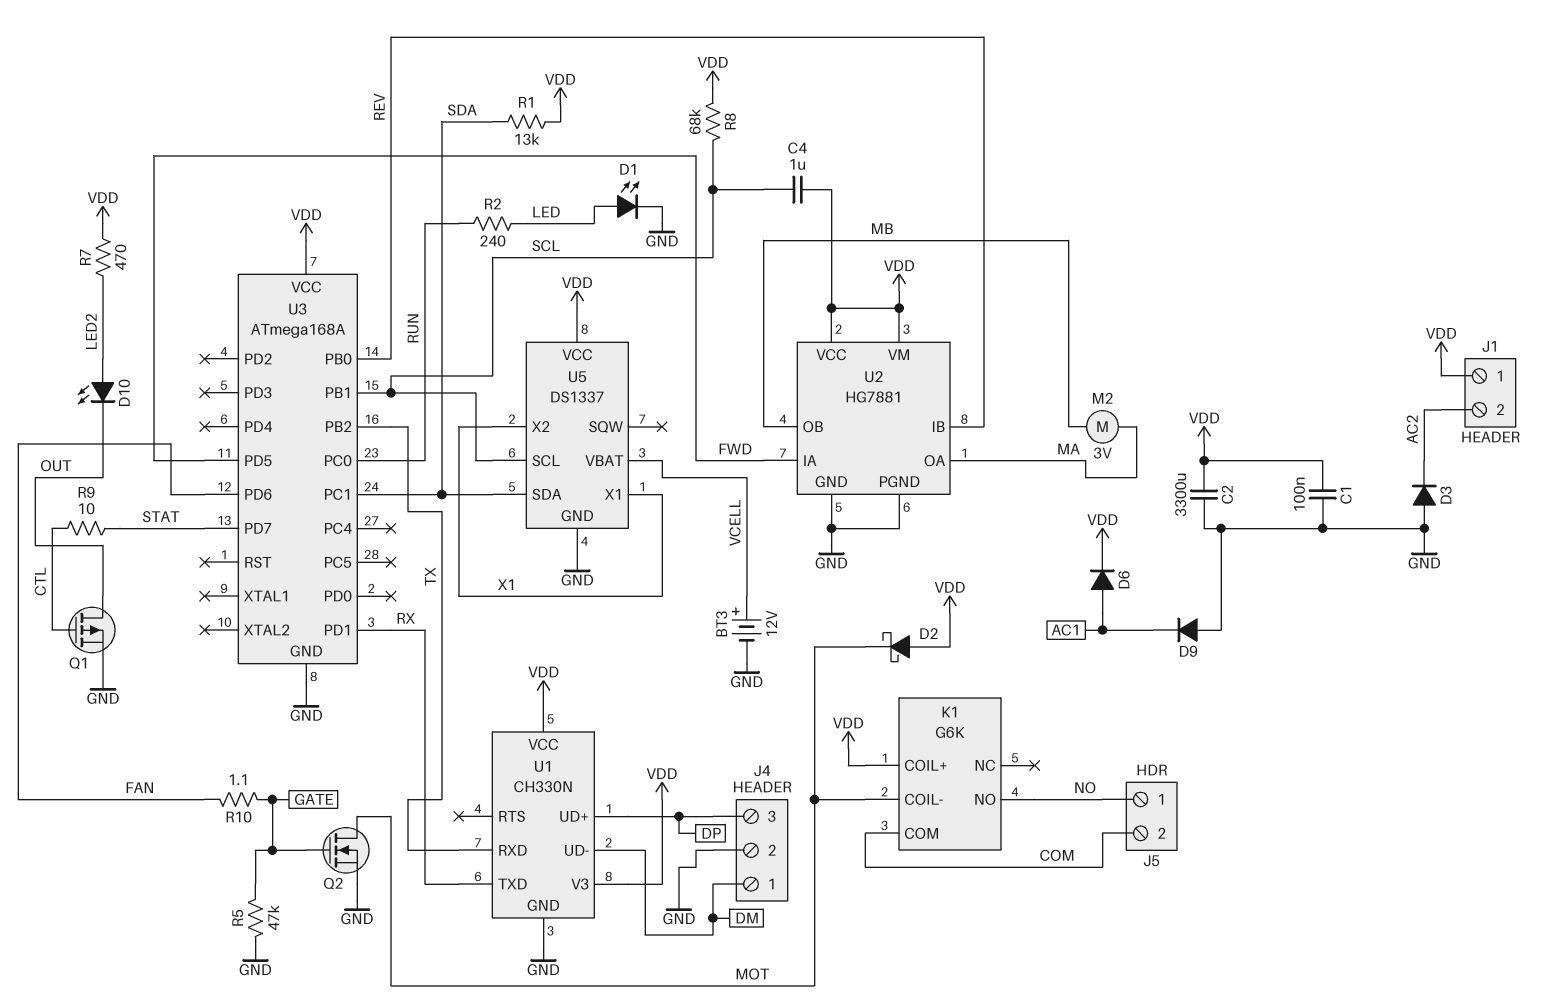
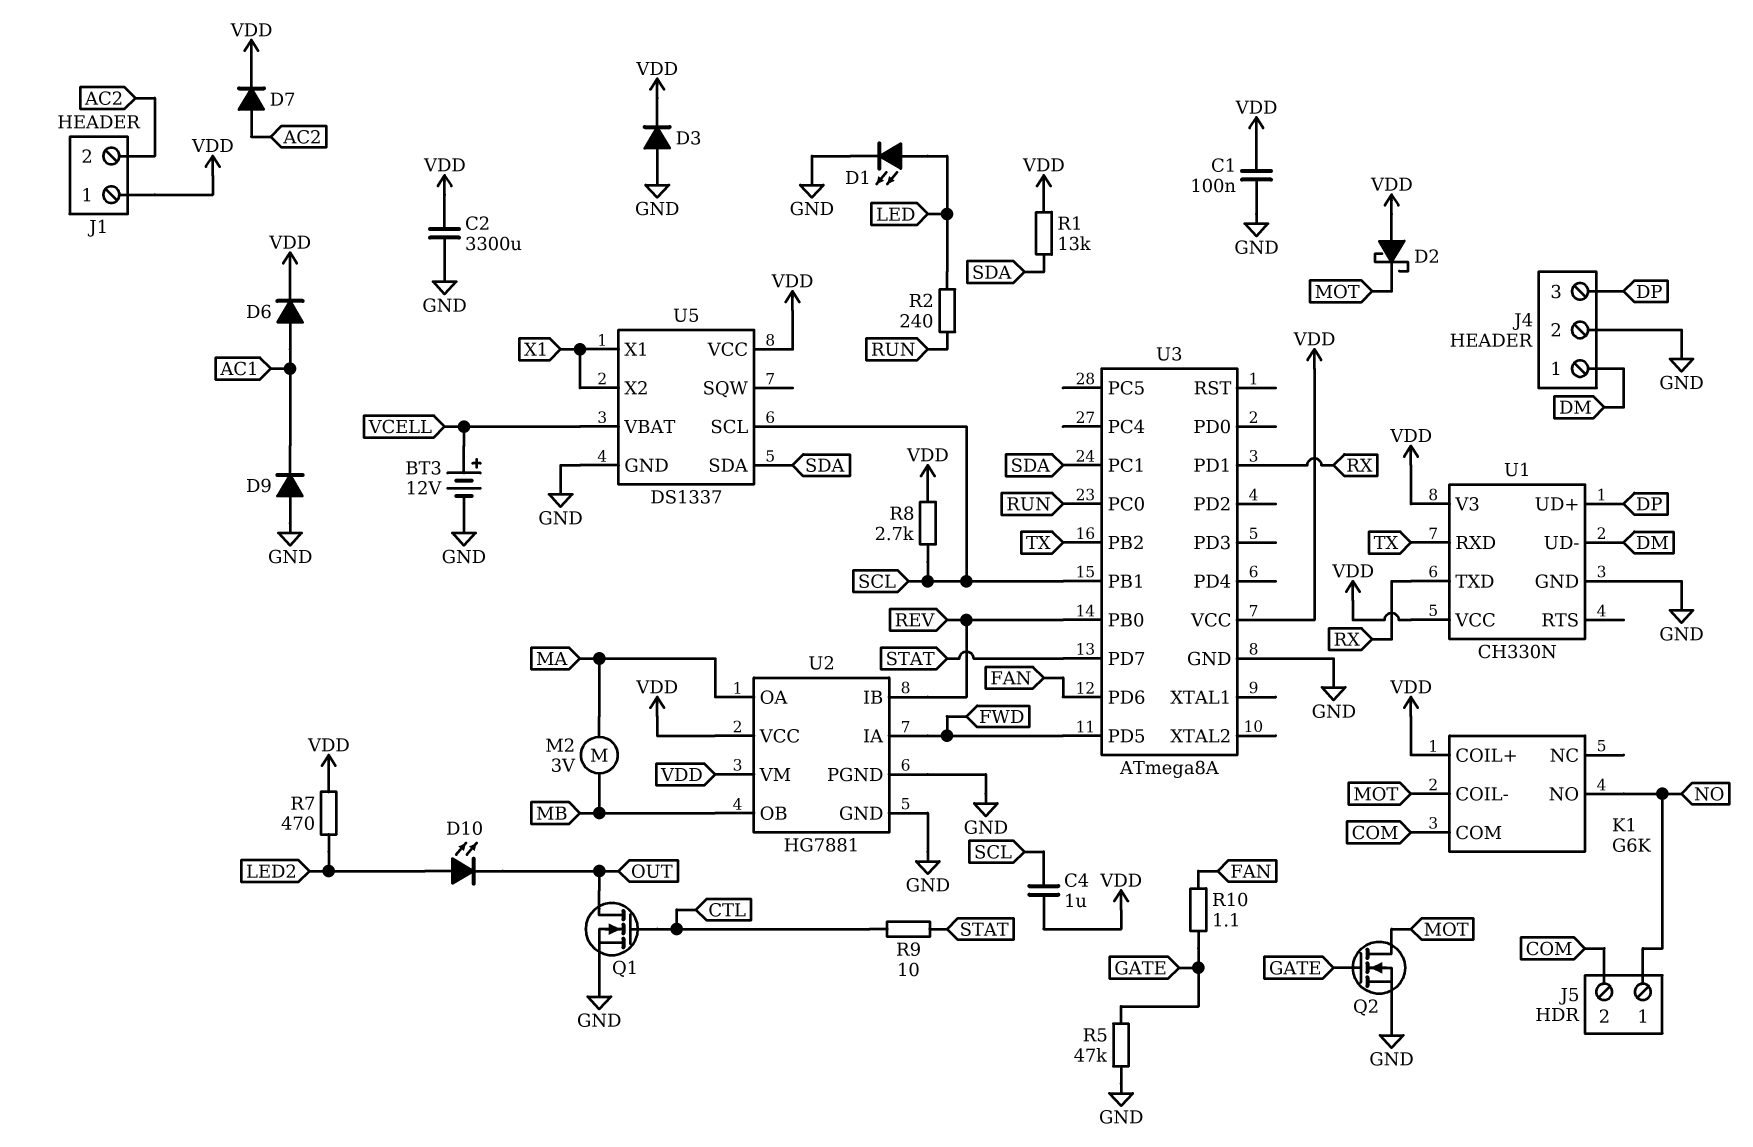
D3: diode (A GND, K AC2) -> diode (A GND, K VDD)
D7: none -> diode (A AC2, K VDD)
Q1: PMOS (G CTL, D OUT, S GND) -> NMOS (G CTL, D OUT, S GND)
R8: 68k (SCL, VDD) -> 2.7k (SCL, VDD)
U3: ATmega168A -> ATmega8A

